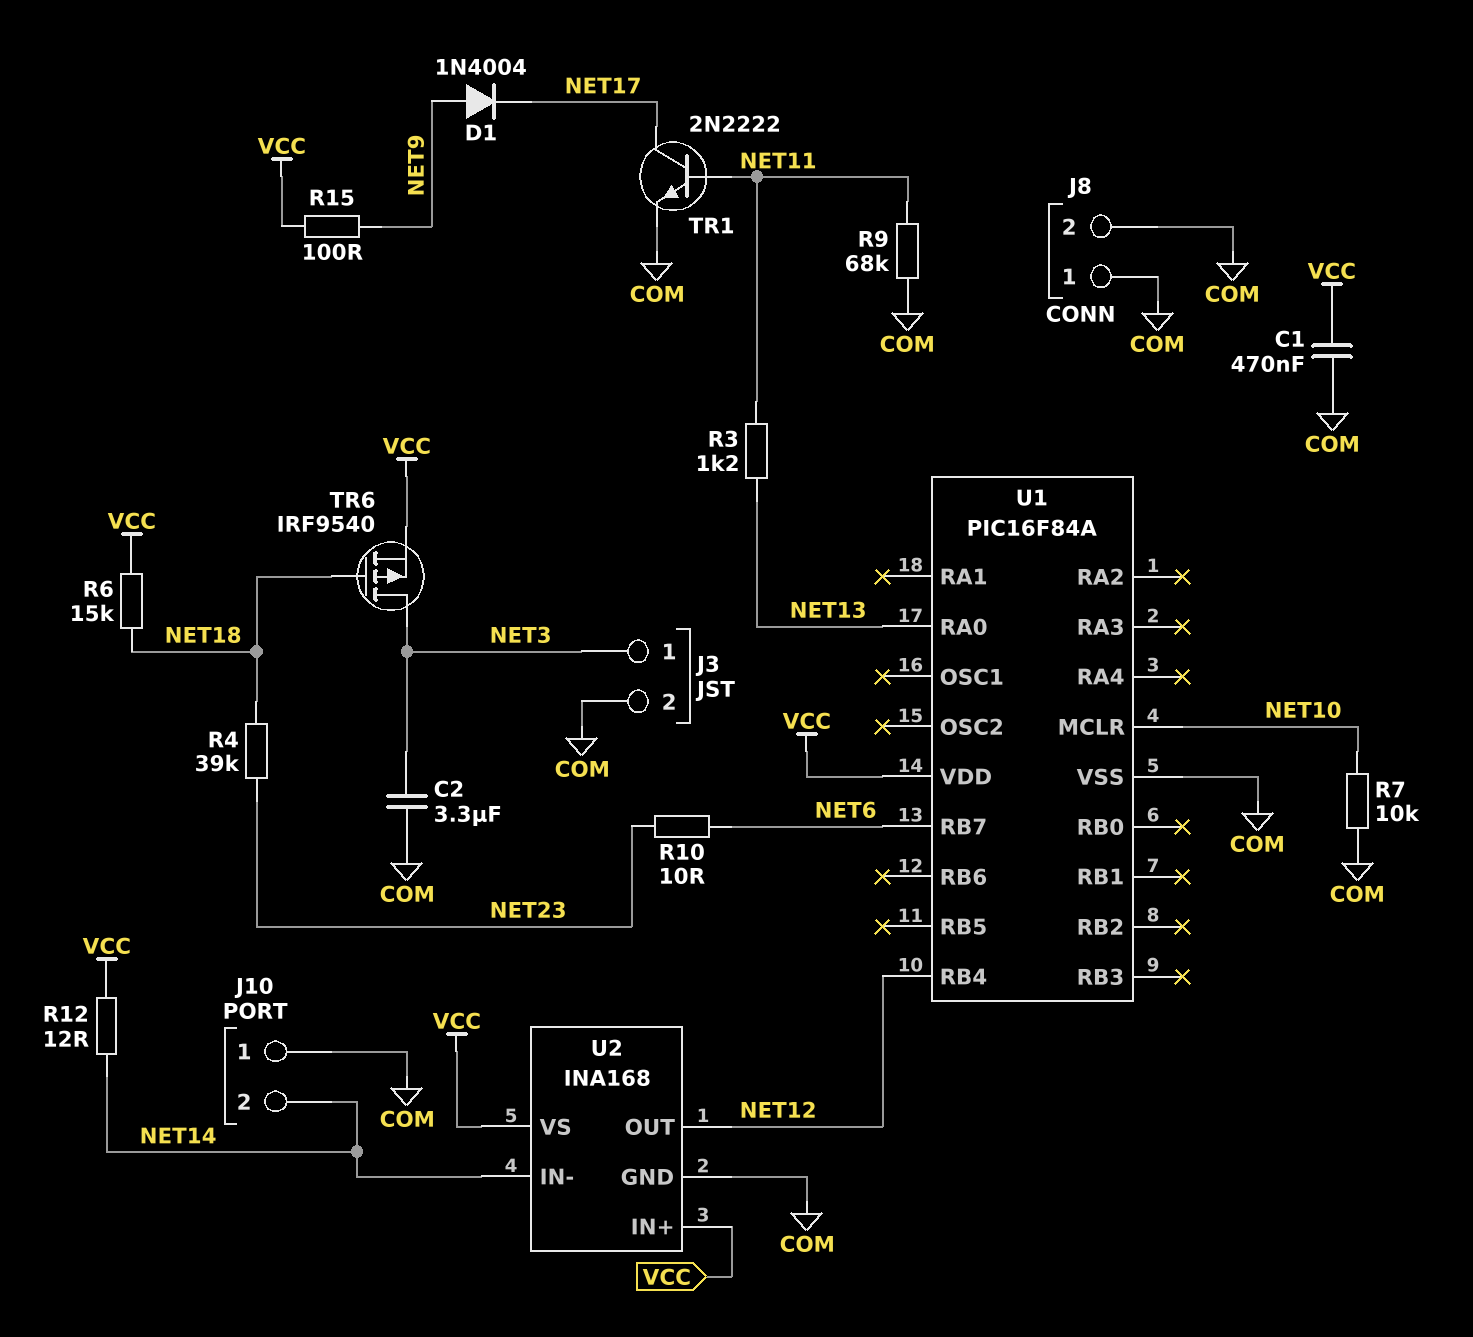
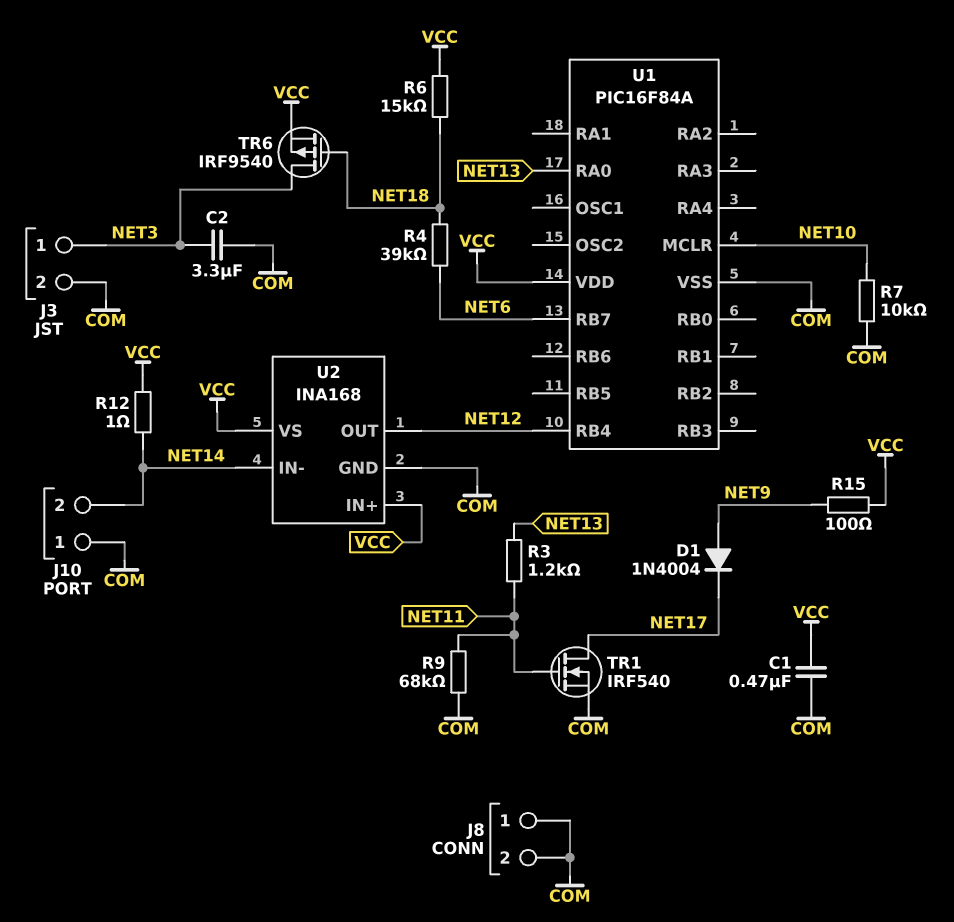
R4: 39k (NET18, NET23) -> 39k (NET6, NET18)
R10: 10 (NET6, NET23) -> none
R12: 12 (NET14, VCC) -> 1 (NET14, VCC)
TR1: NPN 2N2222 (B NET11, C NET17, E COM) -> NMOS IRF540 (G NET11, D NET17, S COM)

